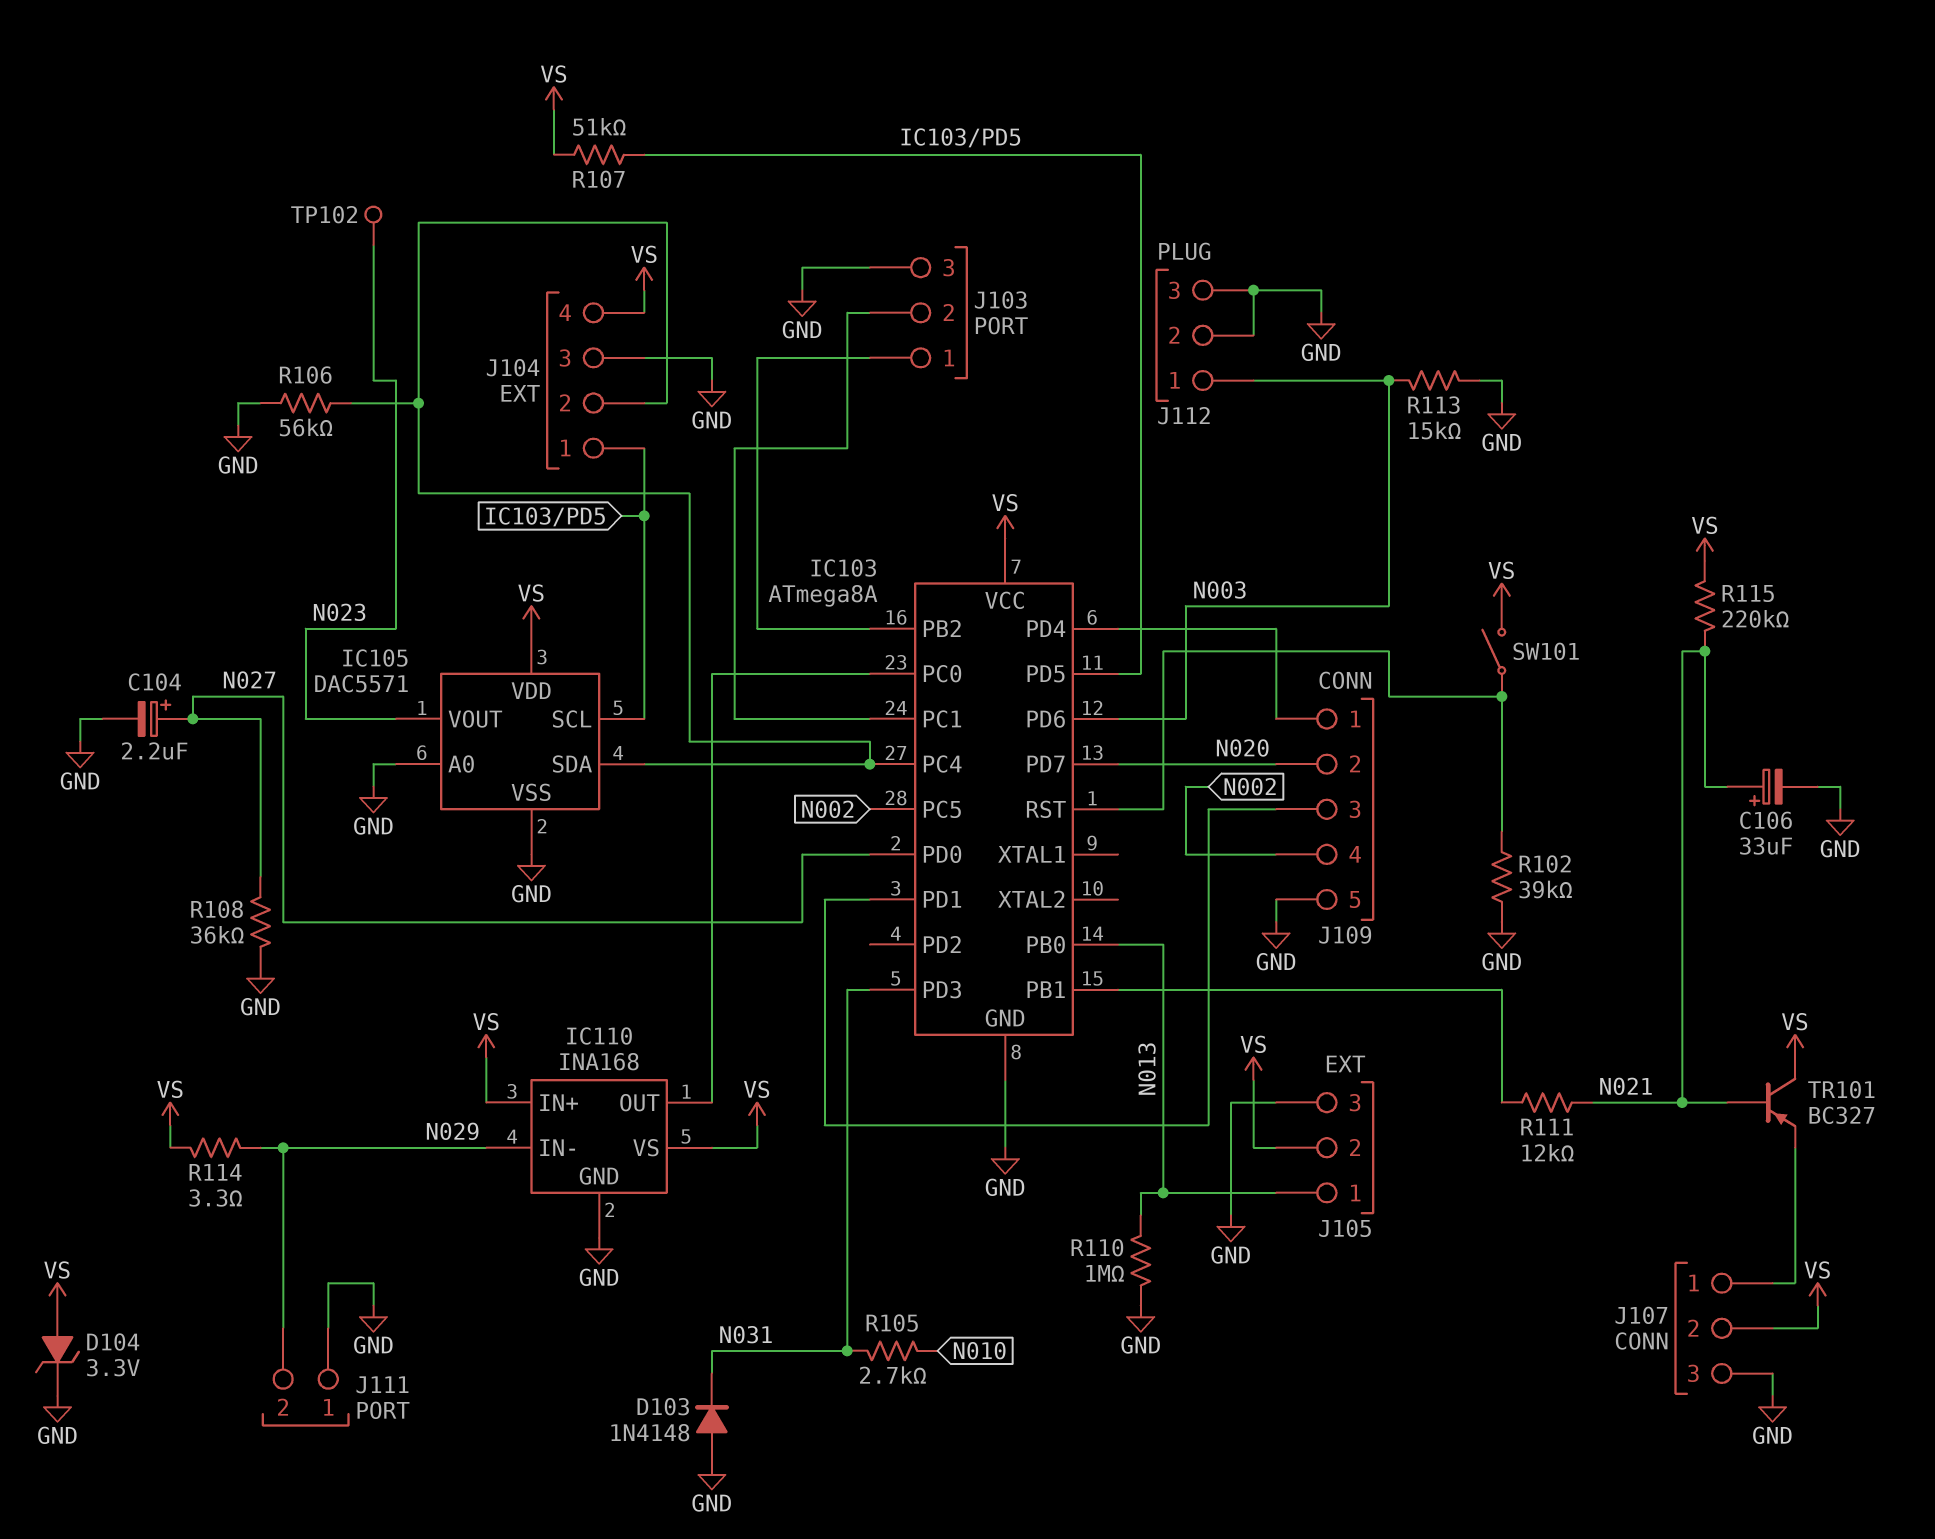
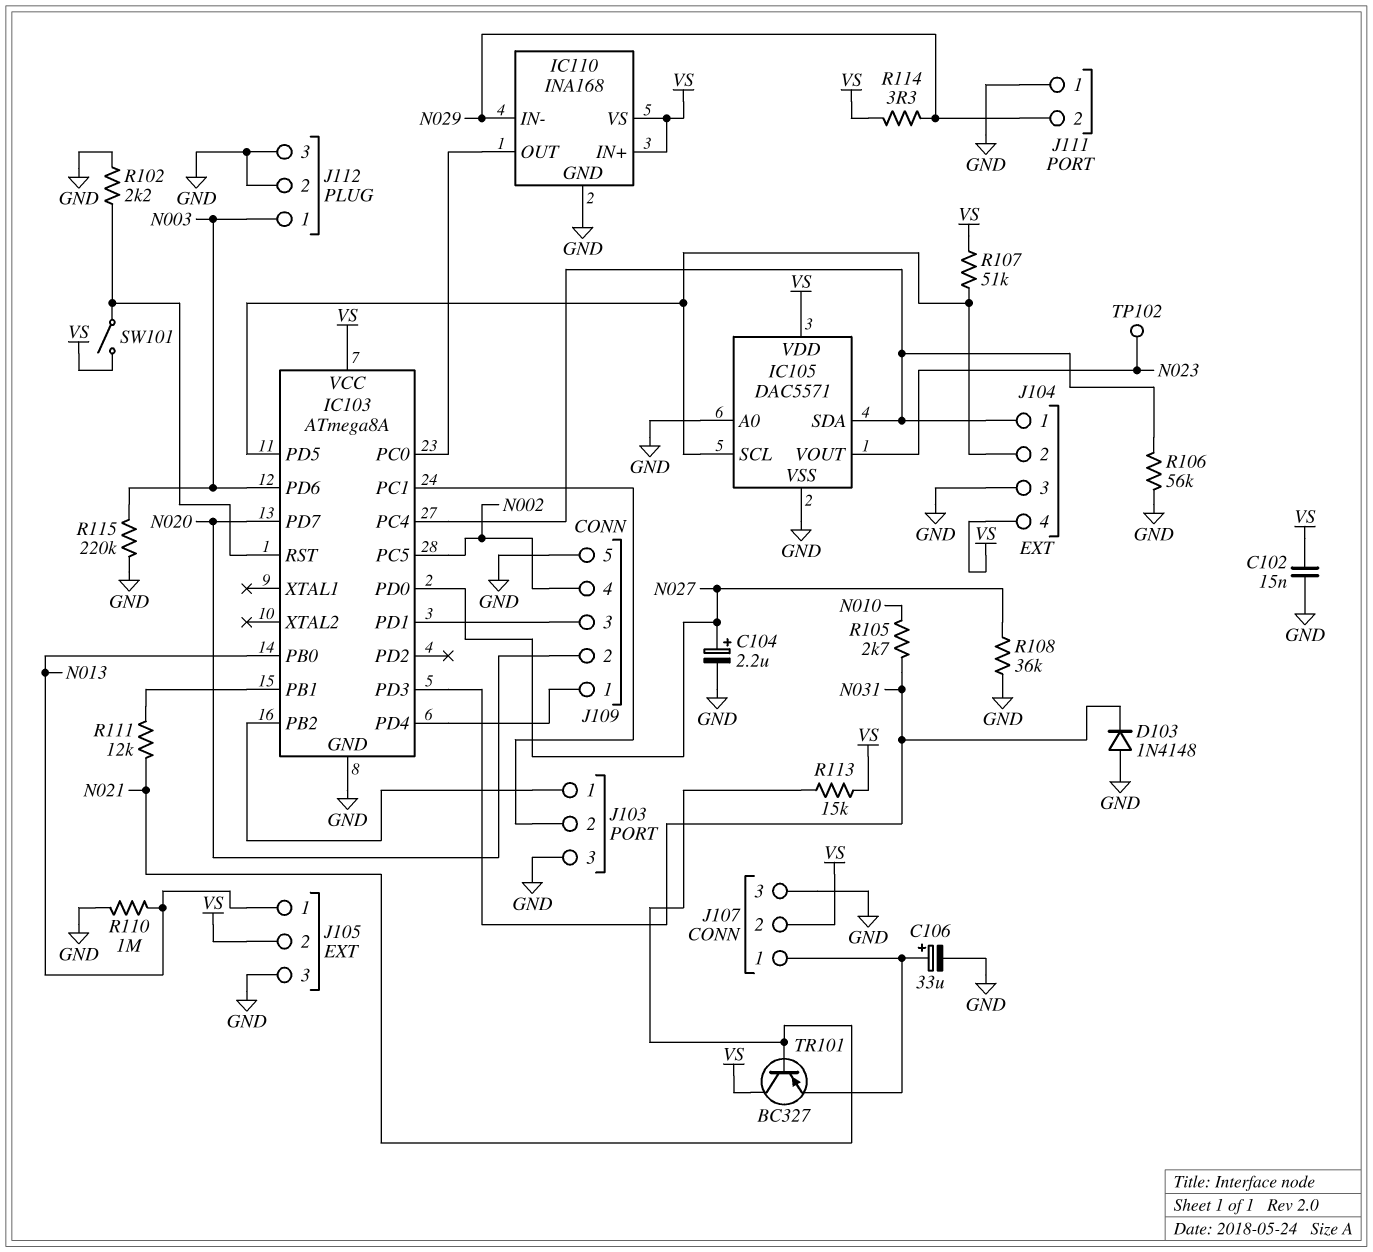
C102: none -> 15nF (GND, VS)
C106: 33uF (plus N021, minus GND) -> 33uF (plus J107/1, minus GND)
D104: zener 3.3V (A VS, K GND) -> none
J104 pin 1: IC103/PD5 -> IC103/PC4
J104 pin 2: IC103/PC4 -> IC103/PD5
R102: 39k (GND, IC103/RST) -> 2.2k (GND, IC103/RST)
R113: 15k (GND, N003) -> 15k (N021, VS)
R115: 220k (N021, VS) -> 220k (GND, N003)

